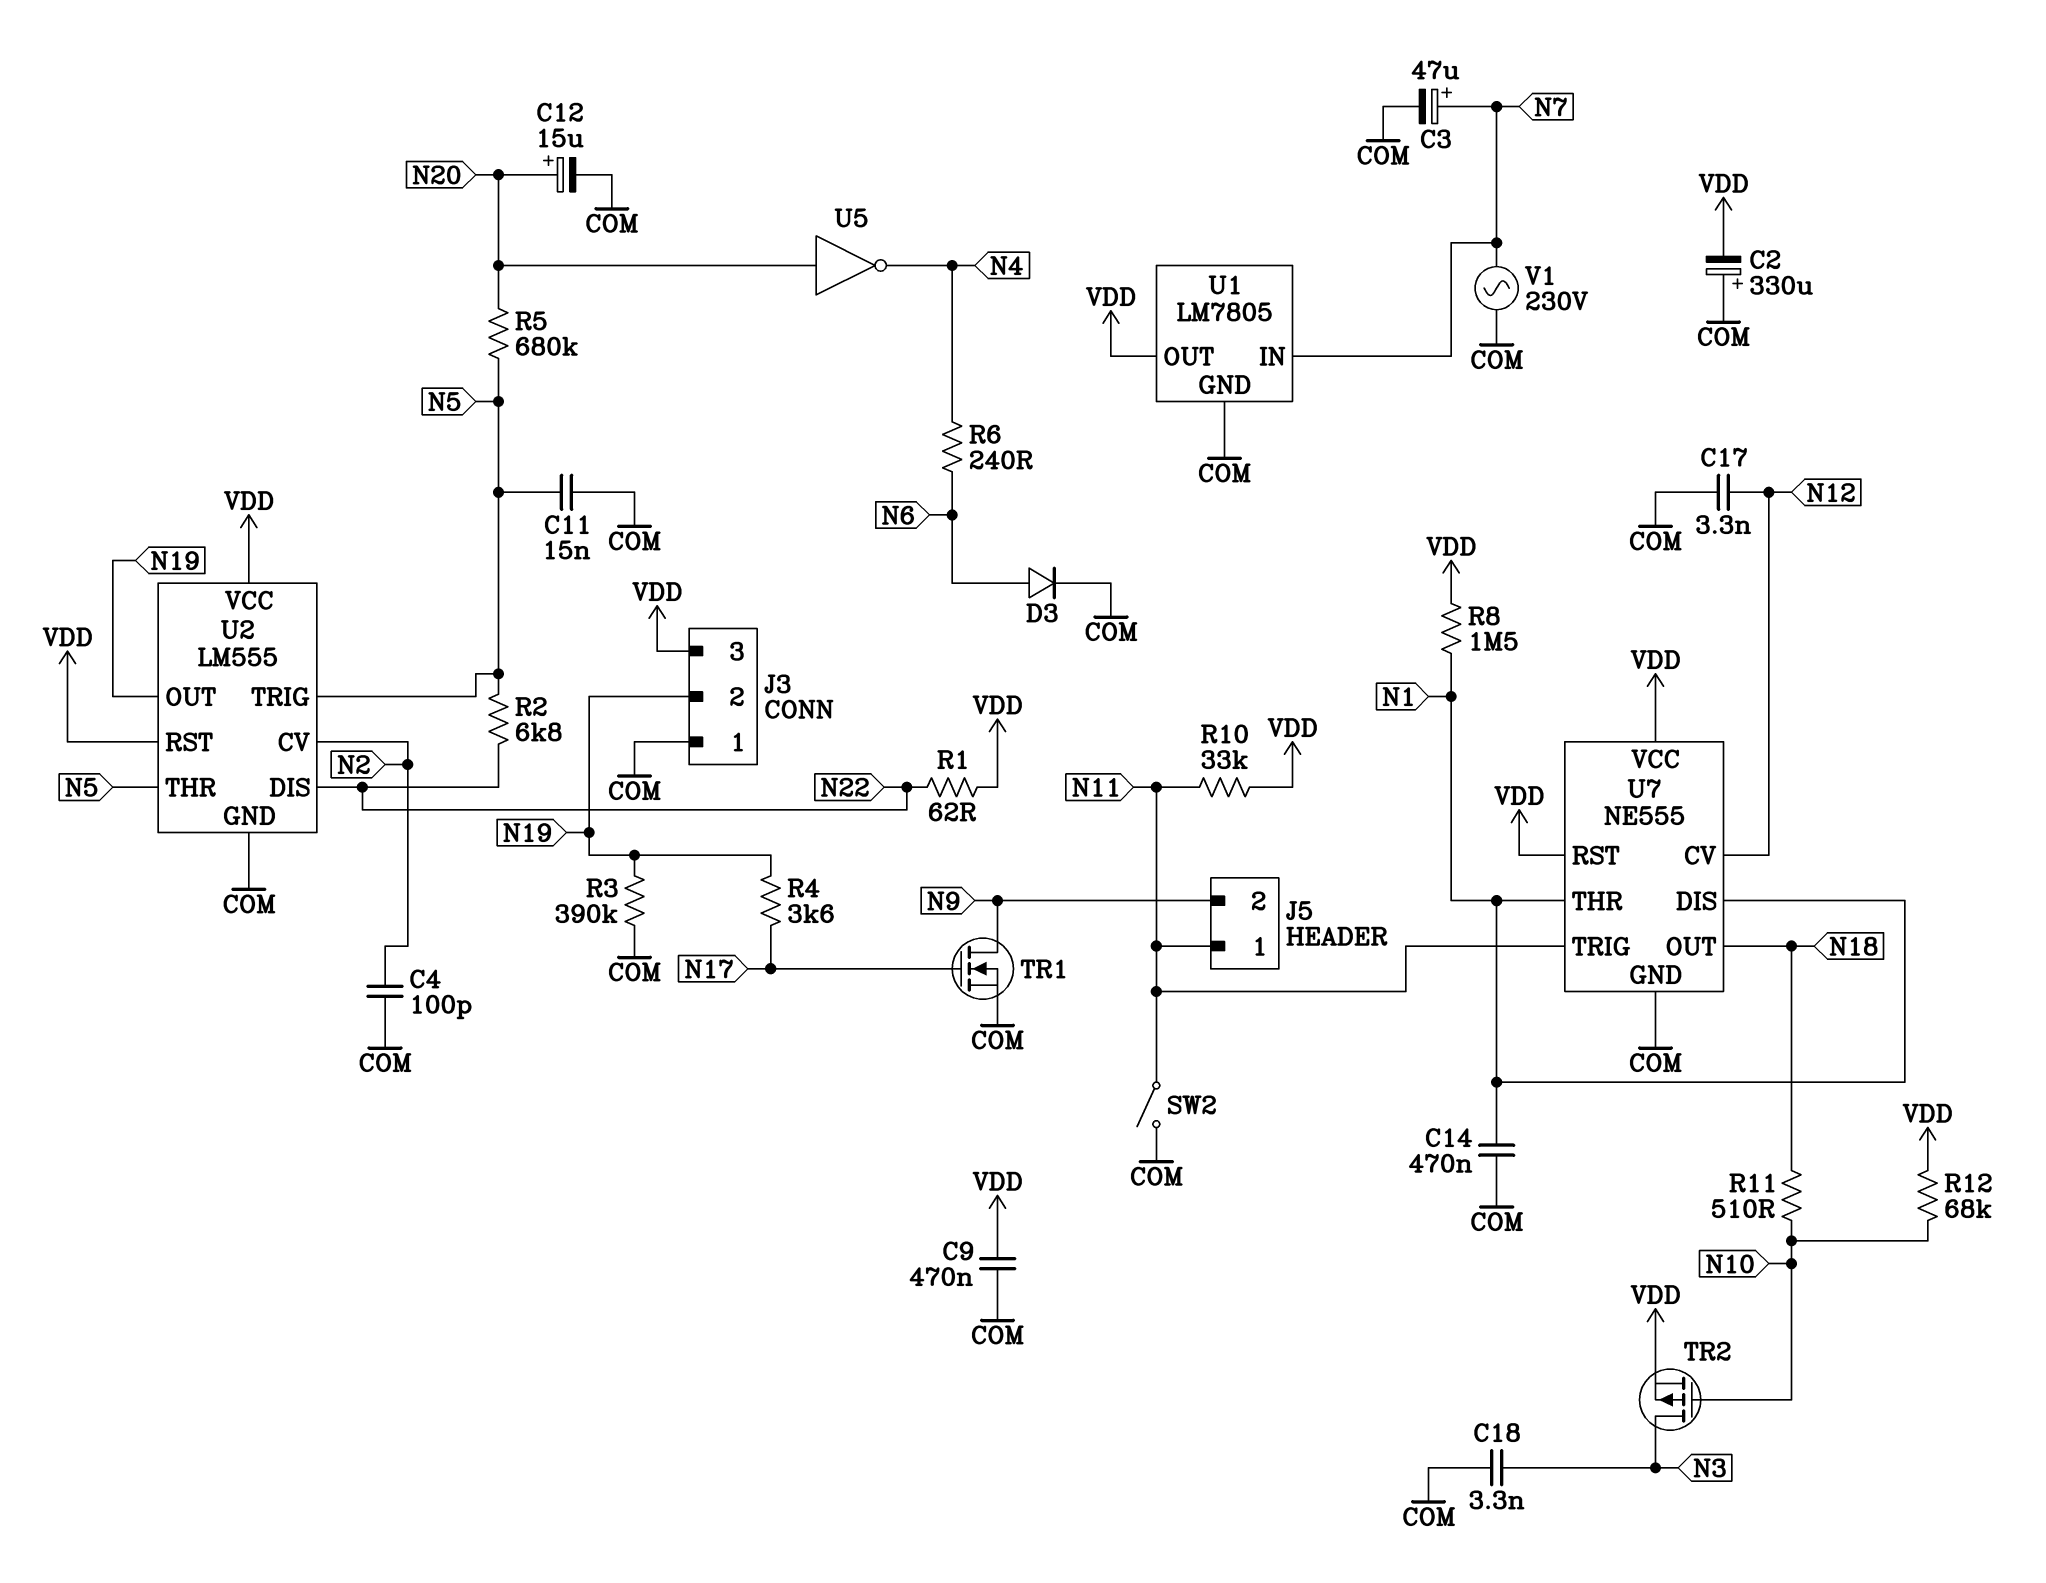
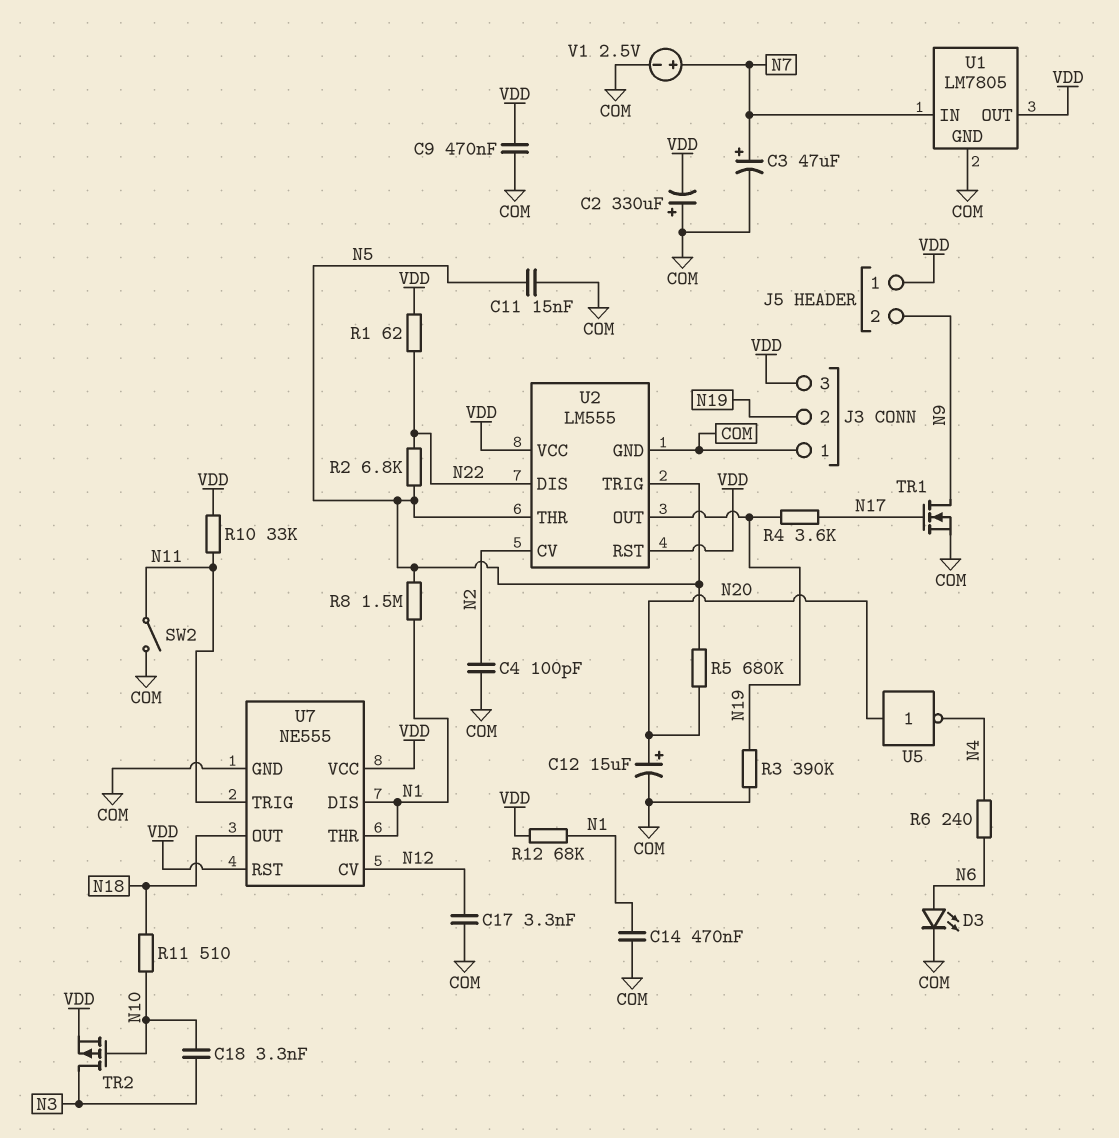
C18: 3.3nF (COM, N3) -> 3.3nF (N3, N10)
D3: diode (A N6, K COM) -> LED (A N6, K COM)
J5 pin 1: N11 -> VDD
R8: 1.5M (N1, VDD) -> 1.5M (N1, N5)
R12: 68k (N10, VDD) -> 68k (N1, VDD)
V1: AC 230V (COM, N7) -> 2.5V (plus N7, minus COM)

